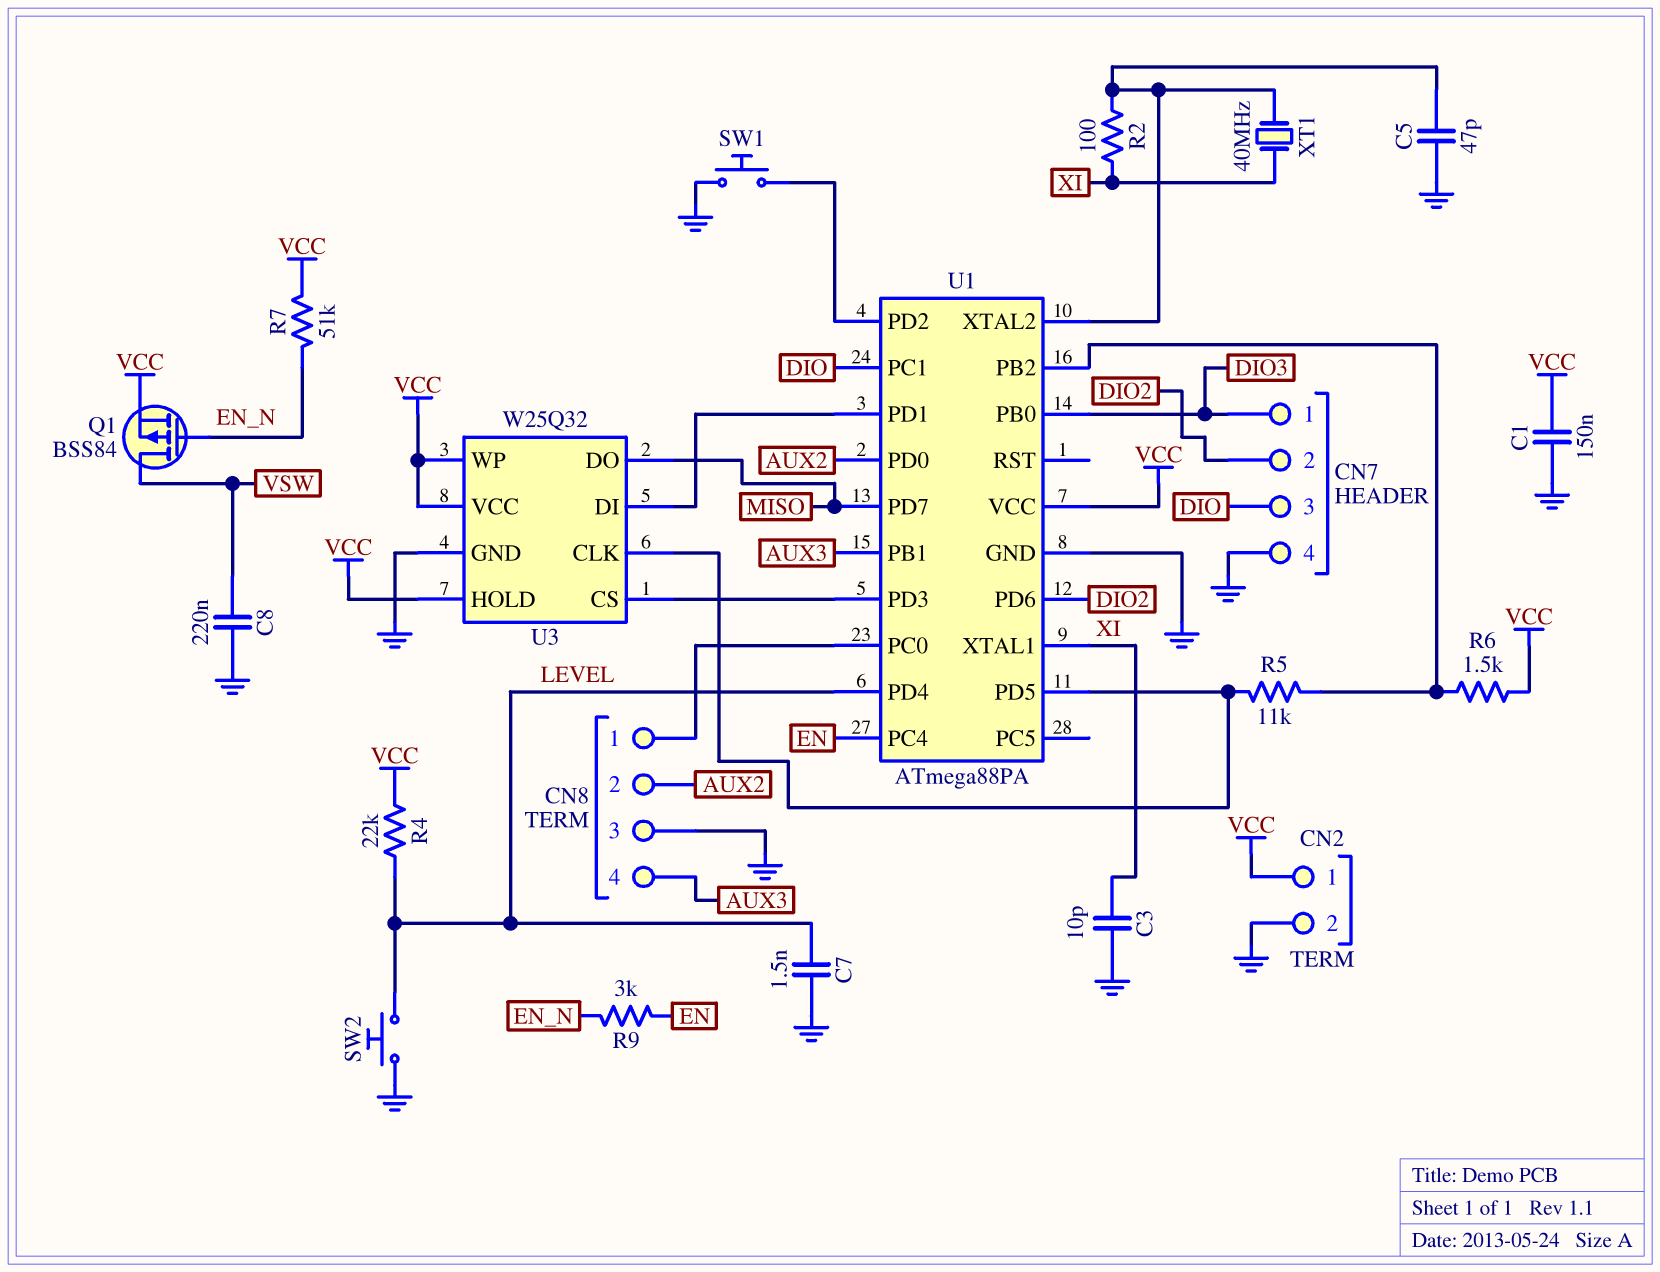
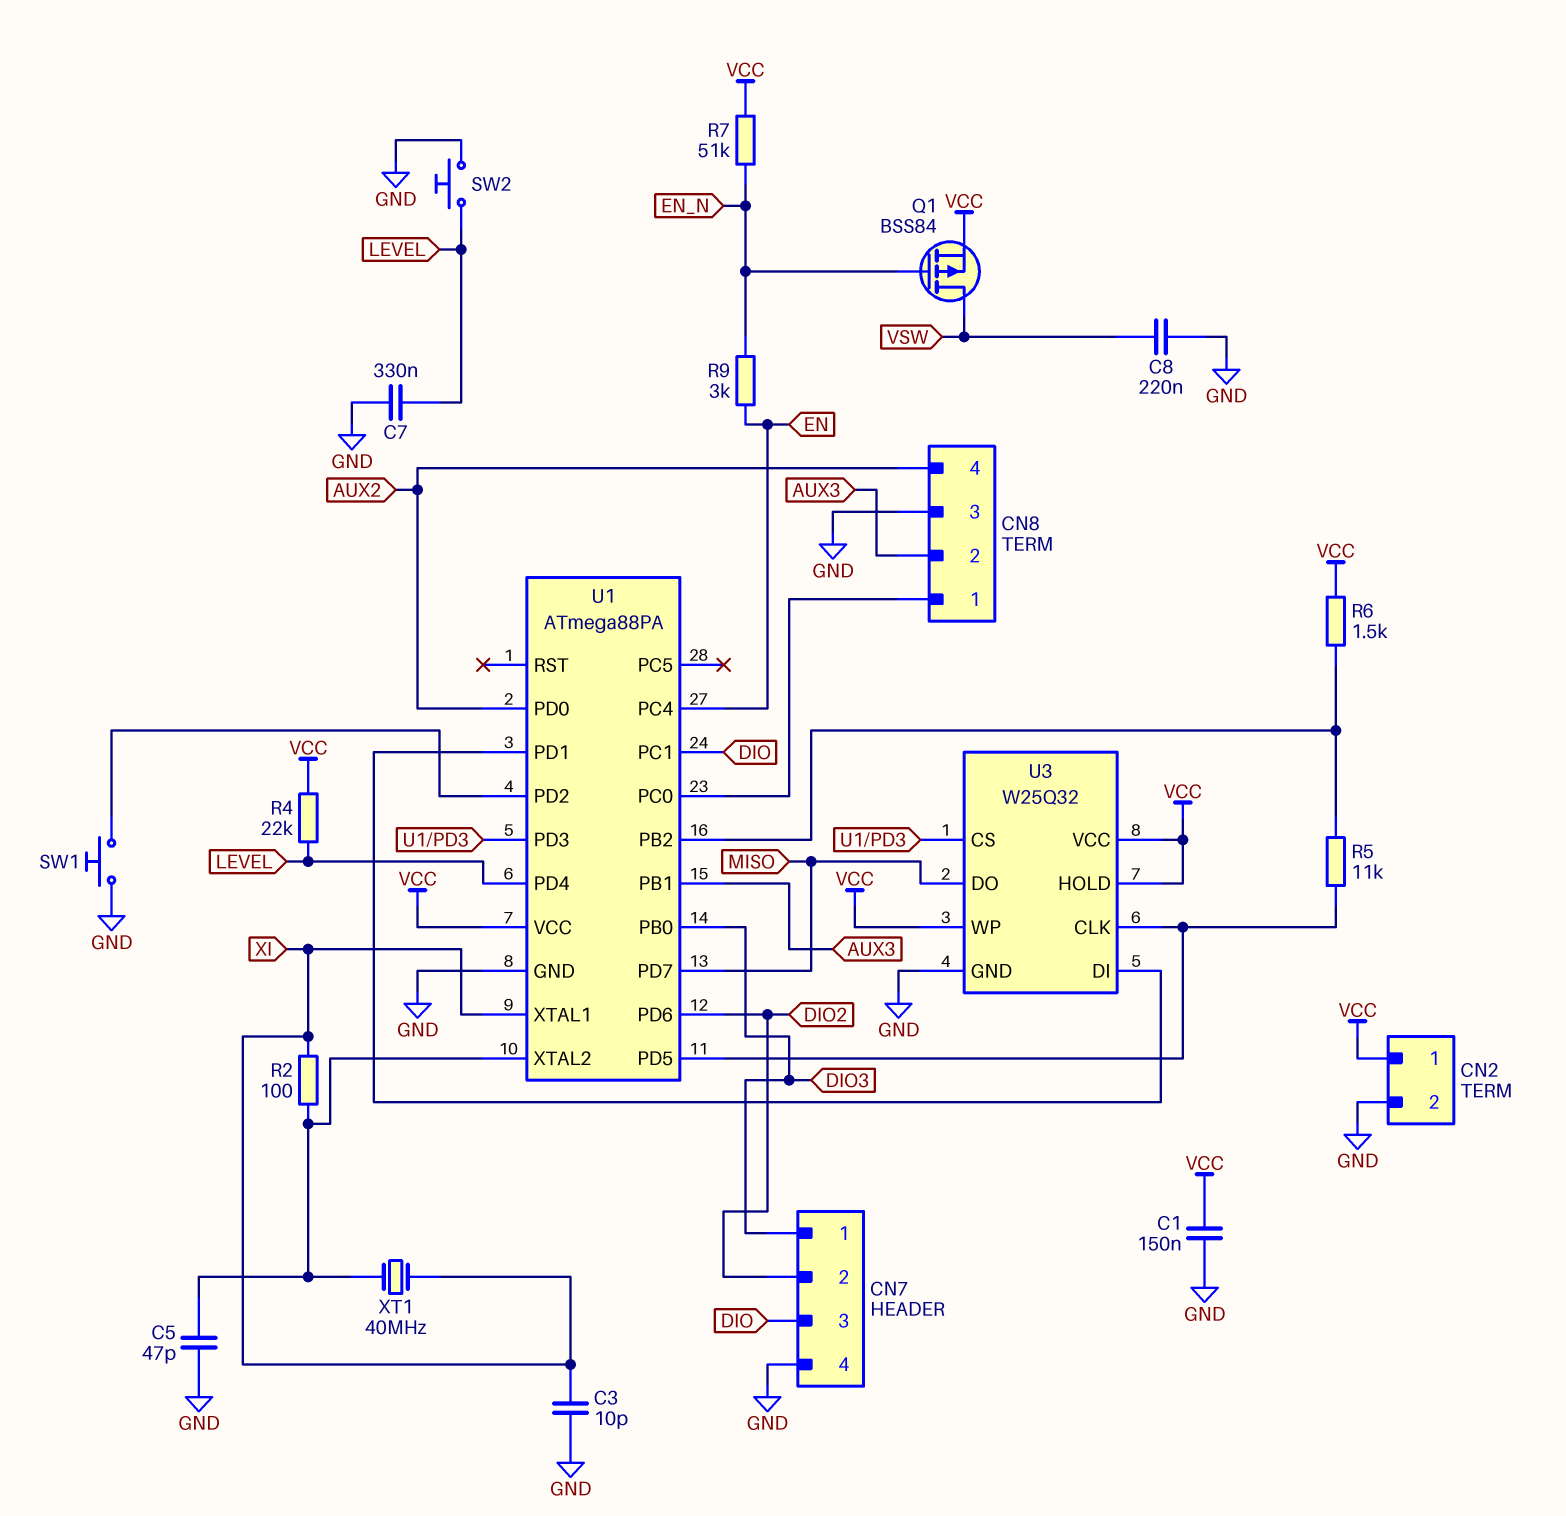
C7: 1.5nF (GND, LEVEL) -> 330nF (GND, LEVEL)
CN8 pin 2: AUX2 -> AUX3
CN8 pin 4: AUX3 -> AUX2

